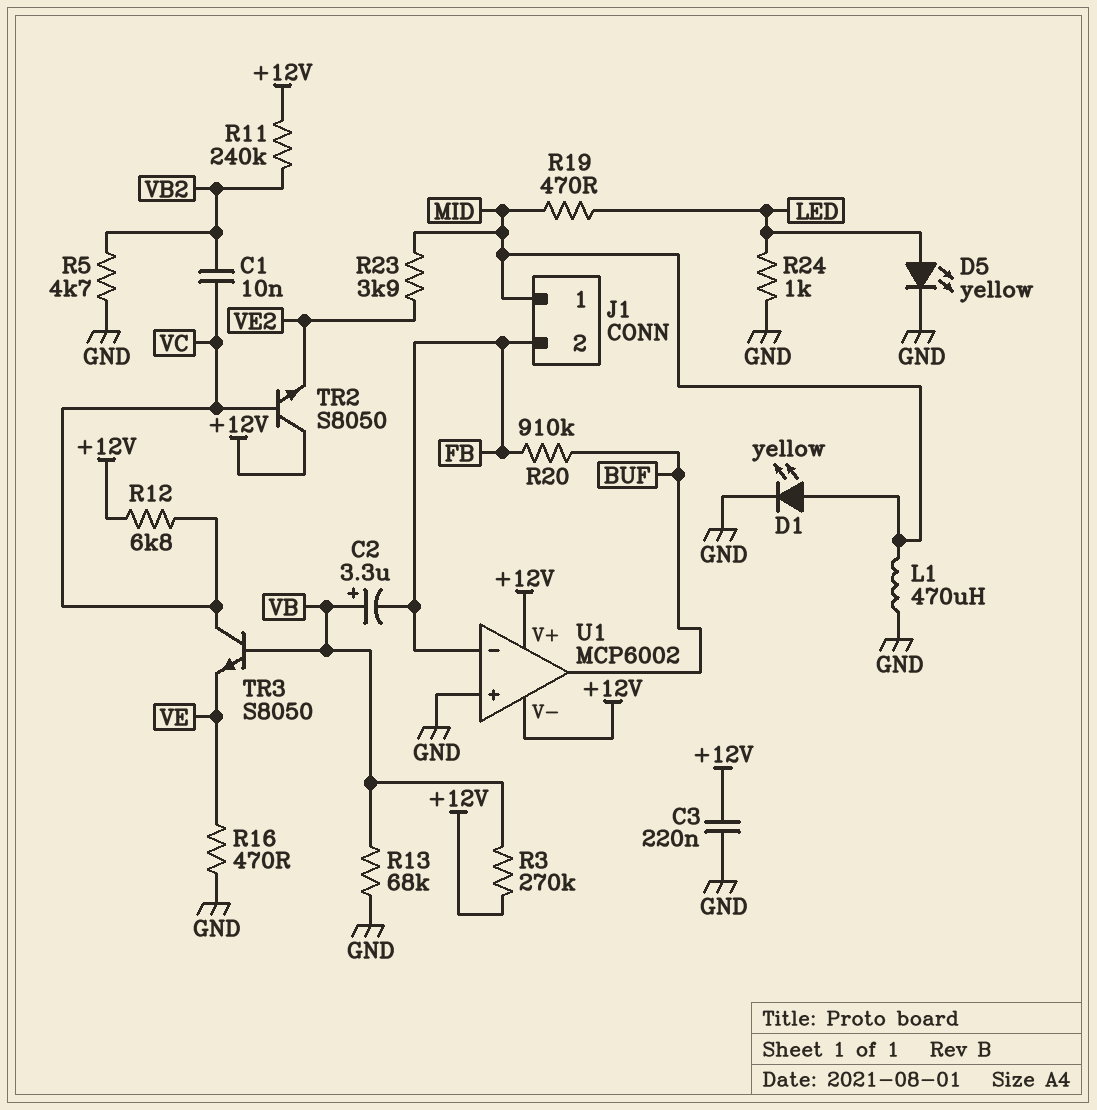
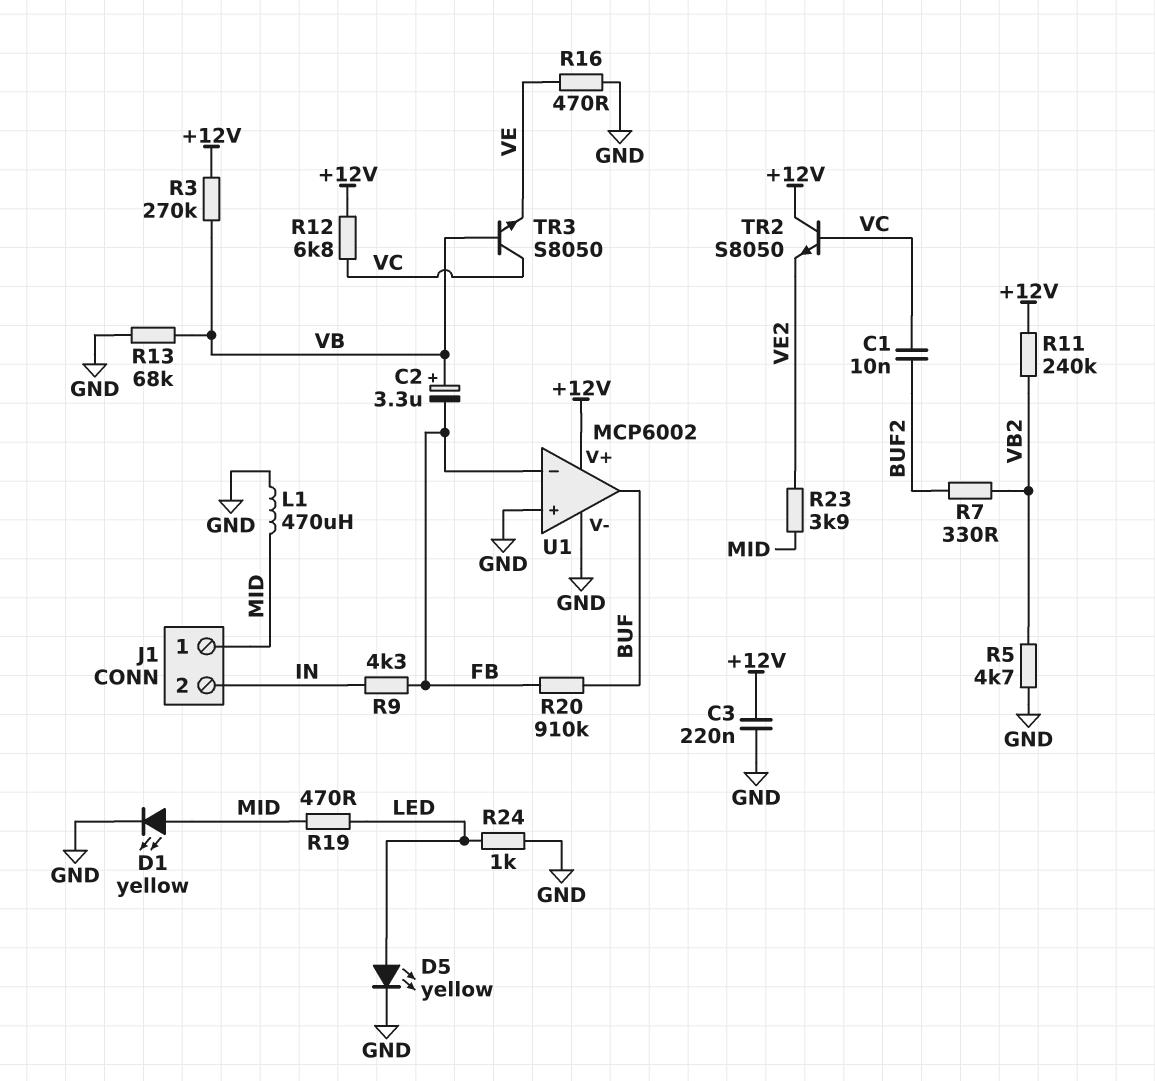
C1: 10nF (VB2, VC) -> 10nF (BUF2, VC)
J1 pin 2: FB -> IN
R7: none -> 330 (BUF2, VB2)
R9: none -> 4.3k (FB, IN)
U1 pin V-: +12V -> GND

